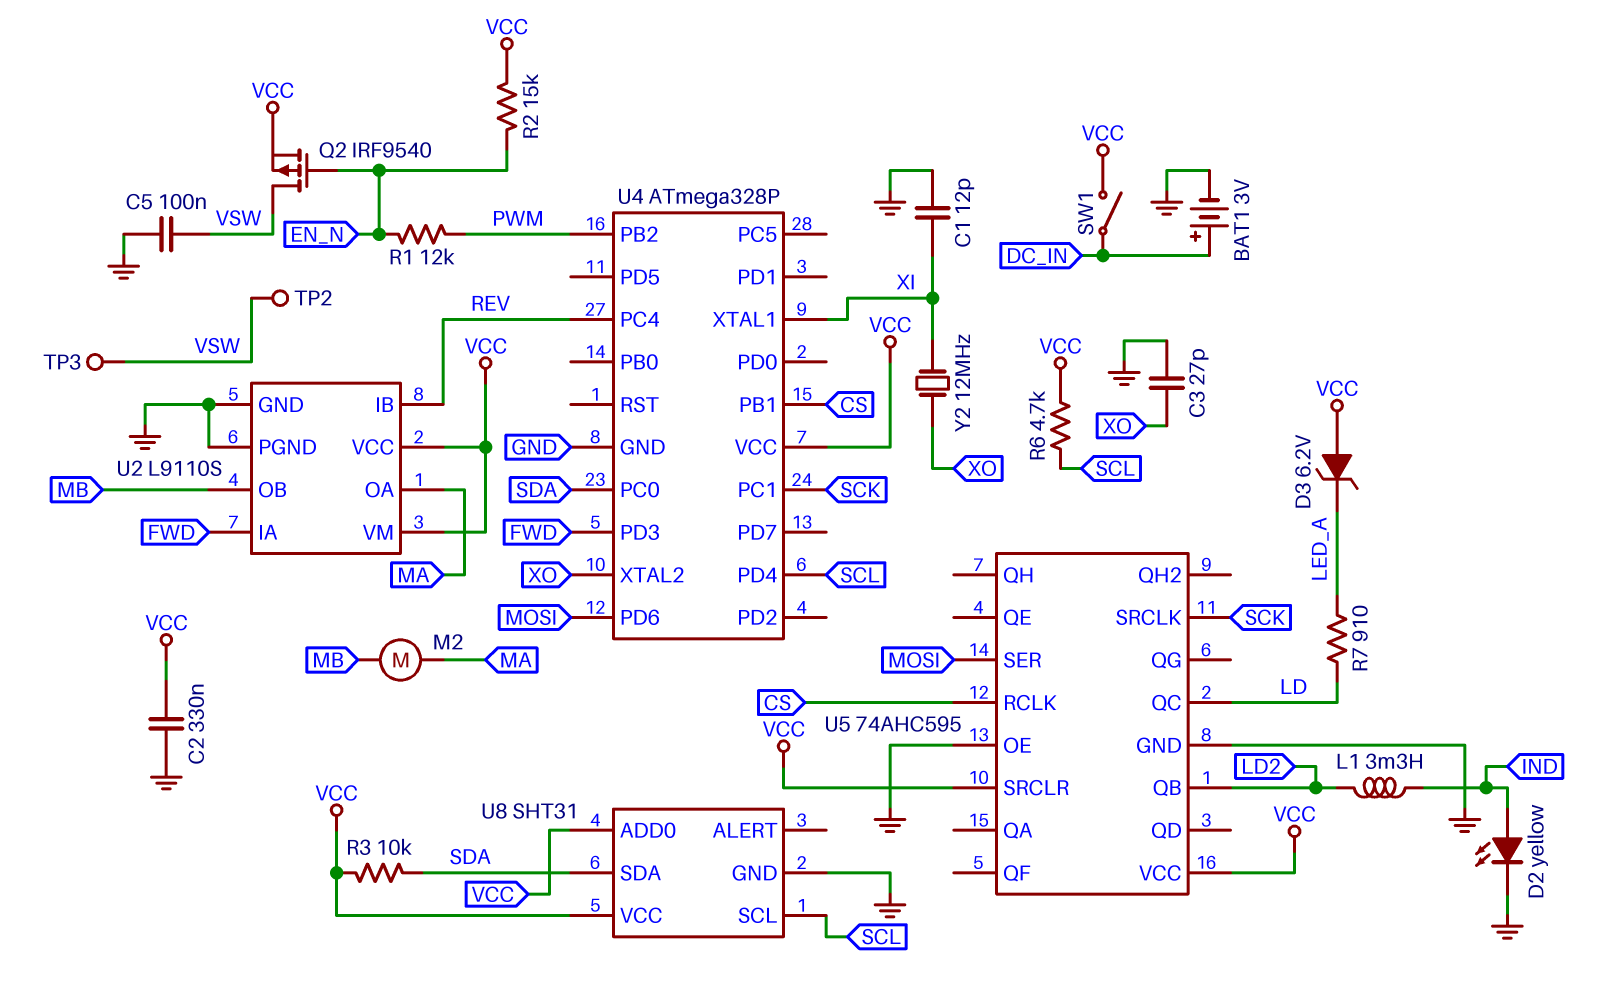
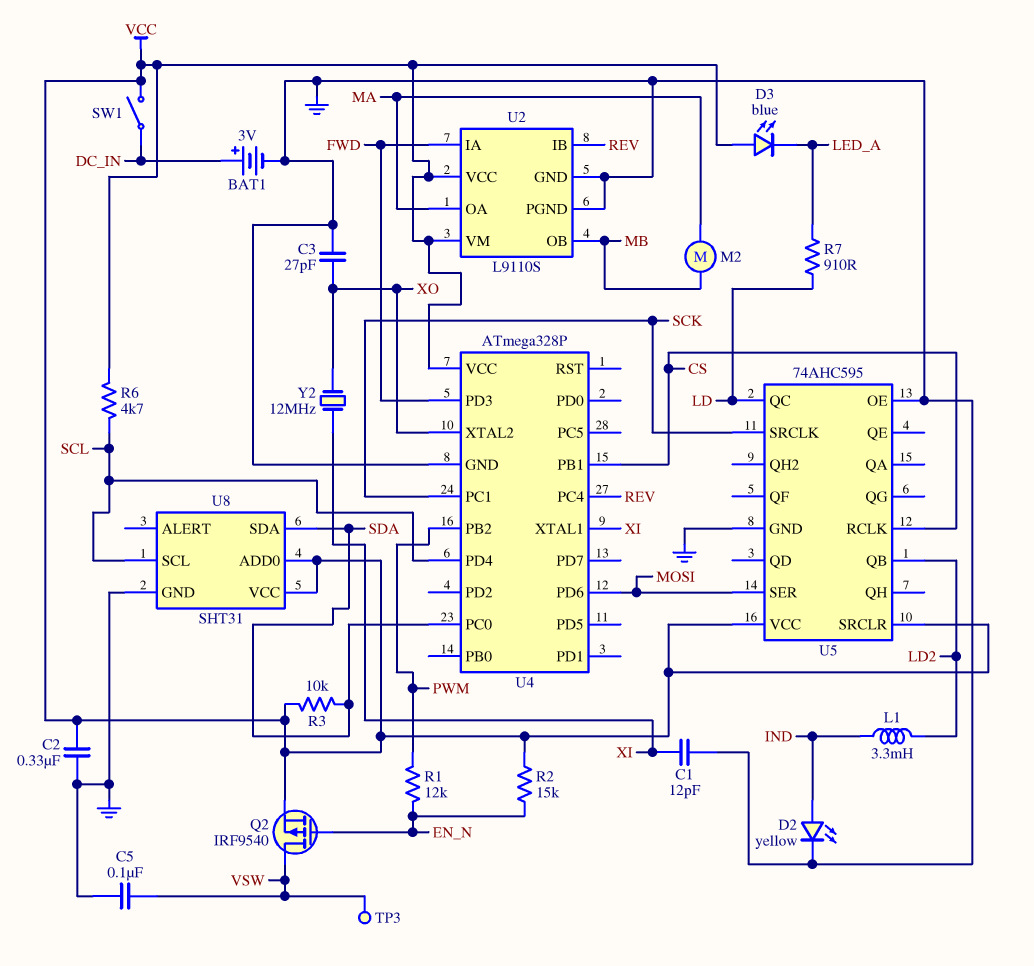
D3: zener 6.2V (A VCC, K LED_A) -> LED blue (A VCC, K LED_A)
TP2: test point (VSW) -> none

